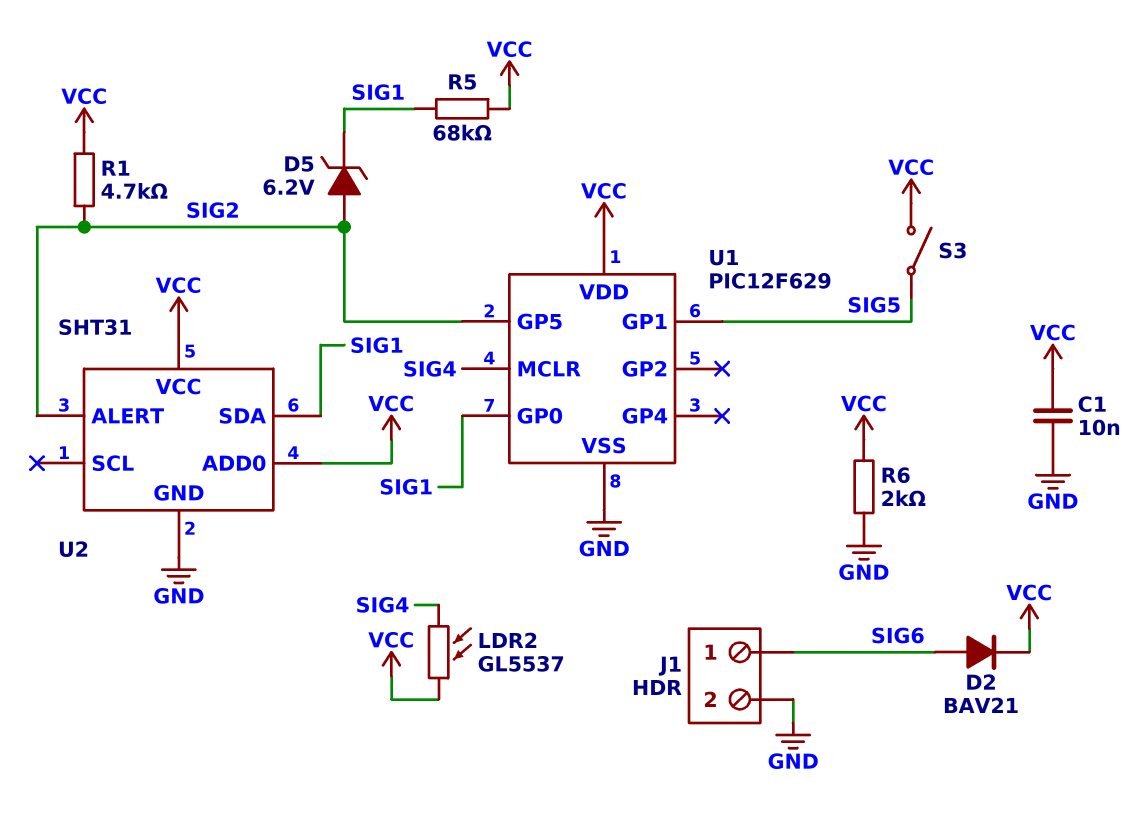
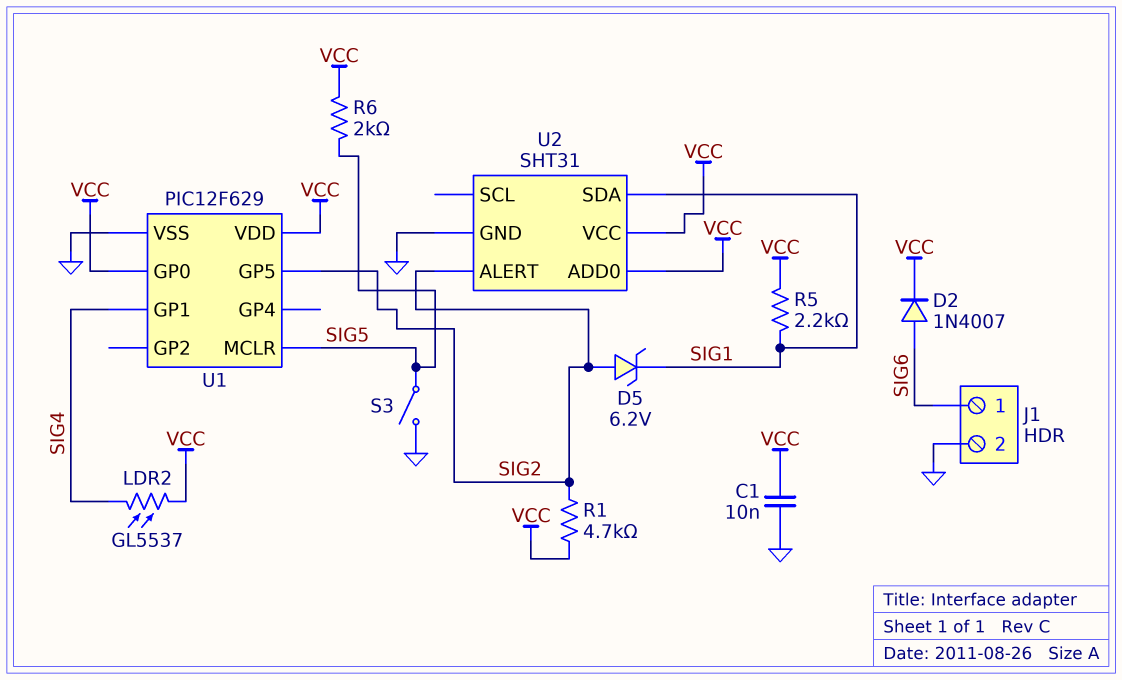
D2: diode BAV21 (A SIG6, K VCC) -> diode 1N4007 (A SIG6, K VCC)
R5: 68k (SIG1, VCC) -> 2.2k (SIG1, VCC)
R6: 2k (GND, VCC) -> 2k (SIG5, VCC)
S3: switch (SIG5, VCC) -> switch (GND, SIG5)
U1 pin GP0: SIG1 -> VCC
U1 pin GP1: SIG5 -> SIG4
U1 pin MCLR: SIG4 -> SIG5

